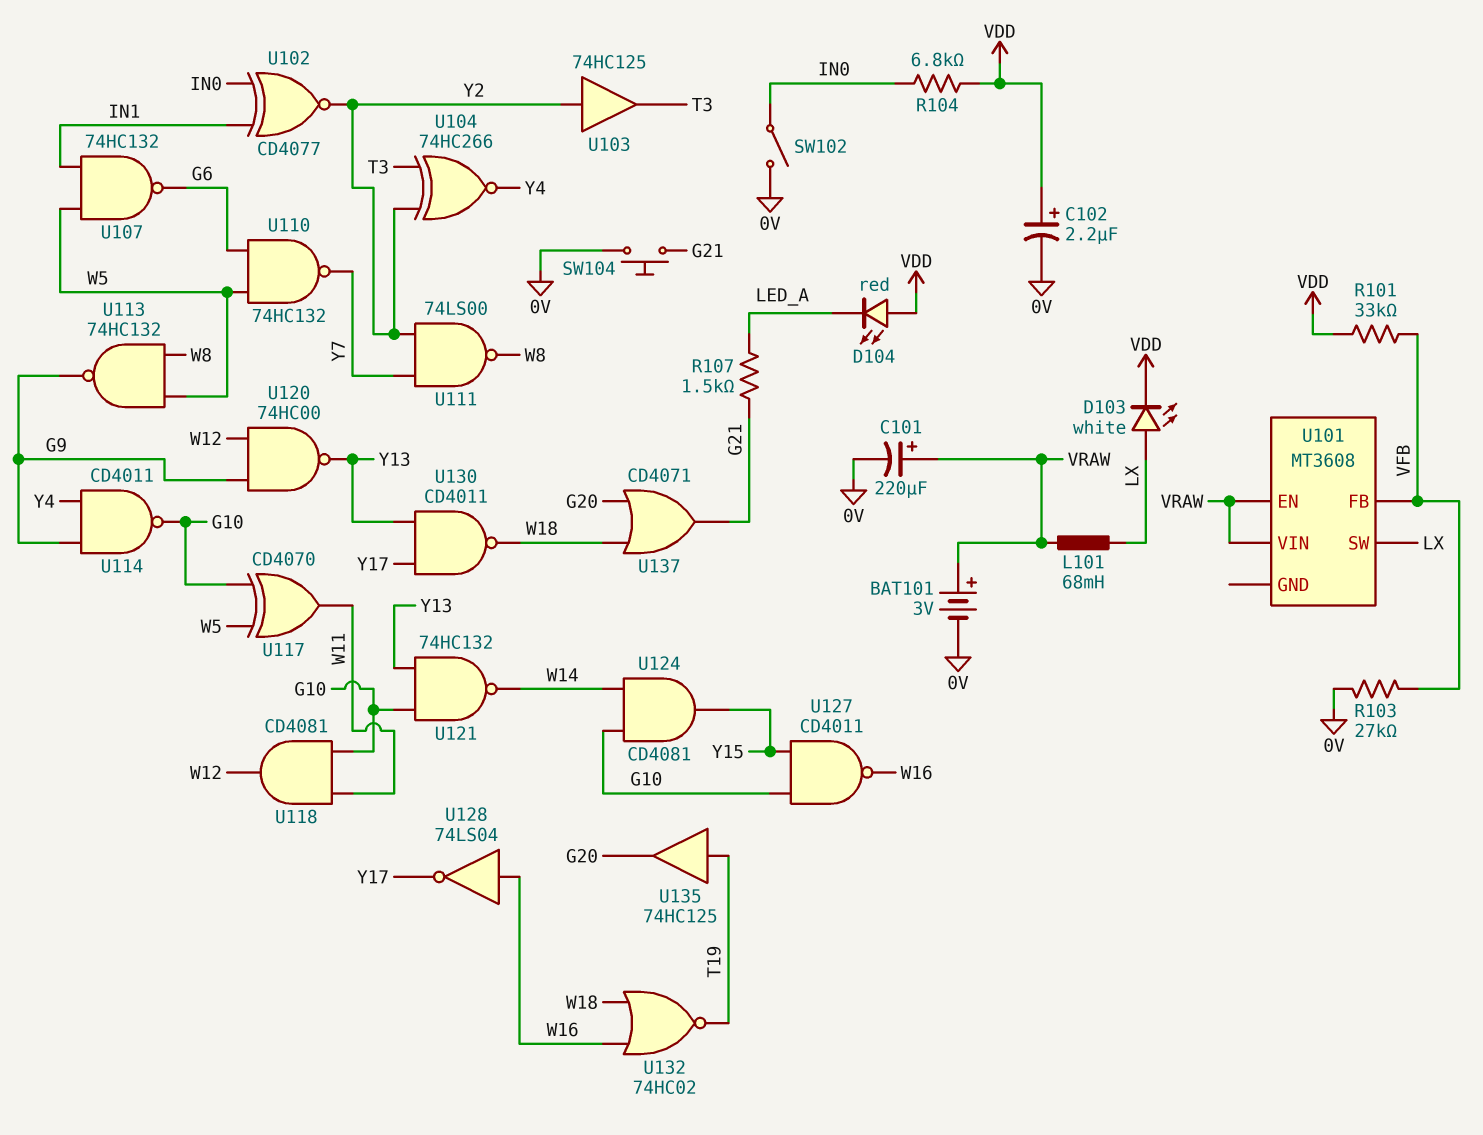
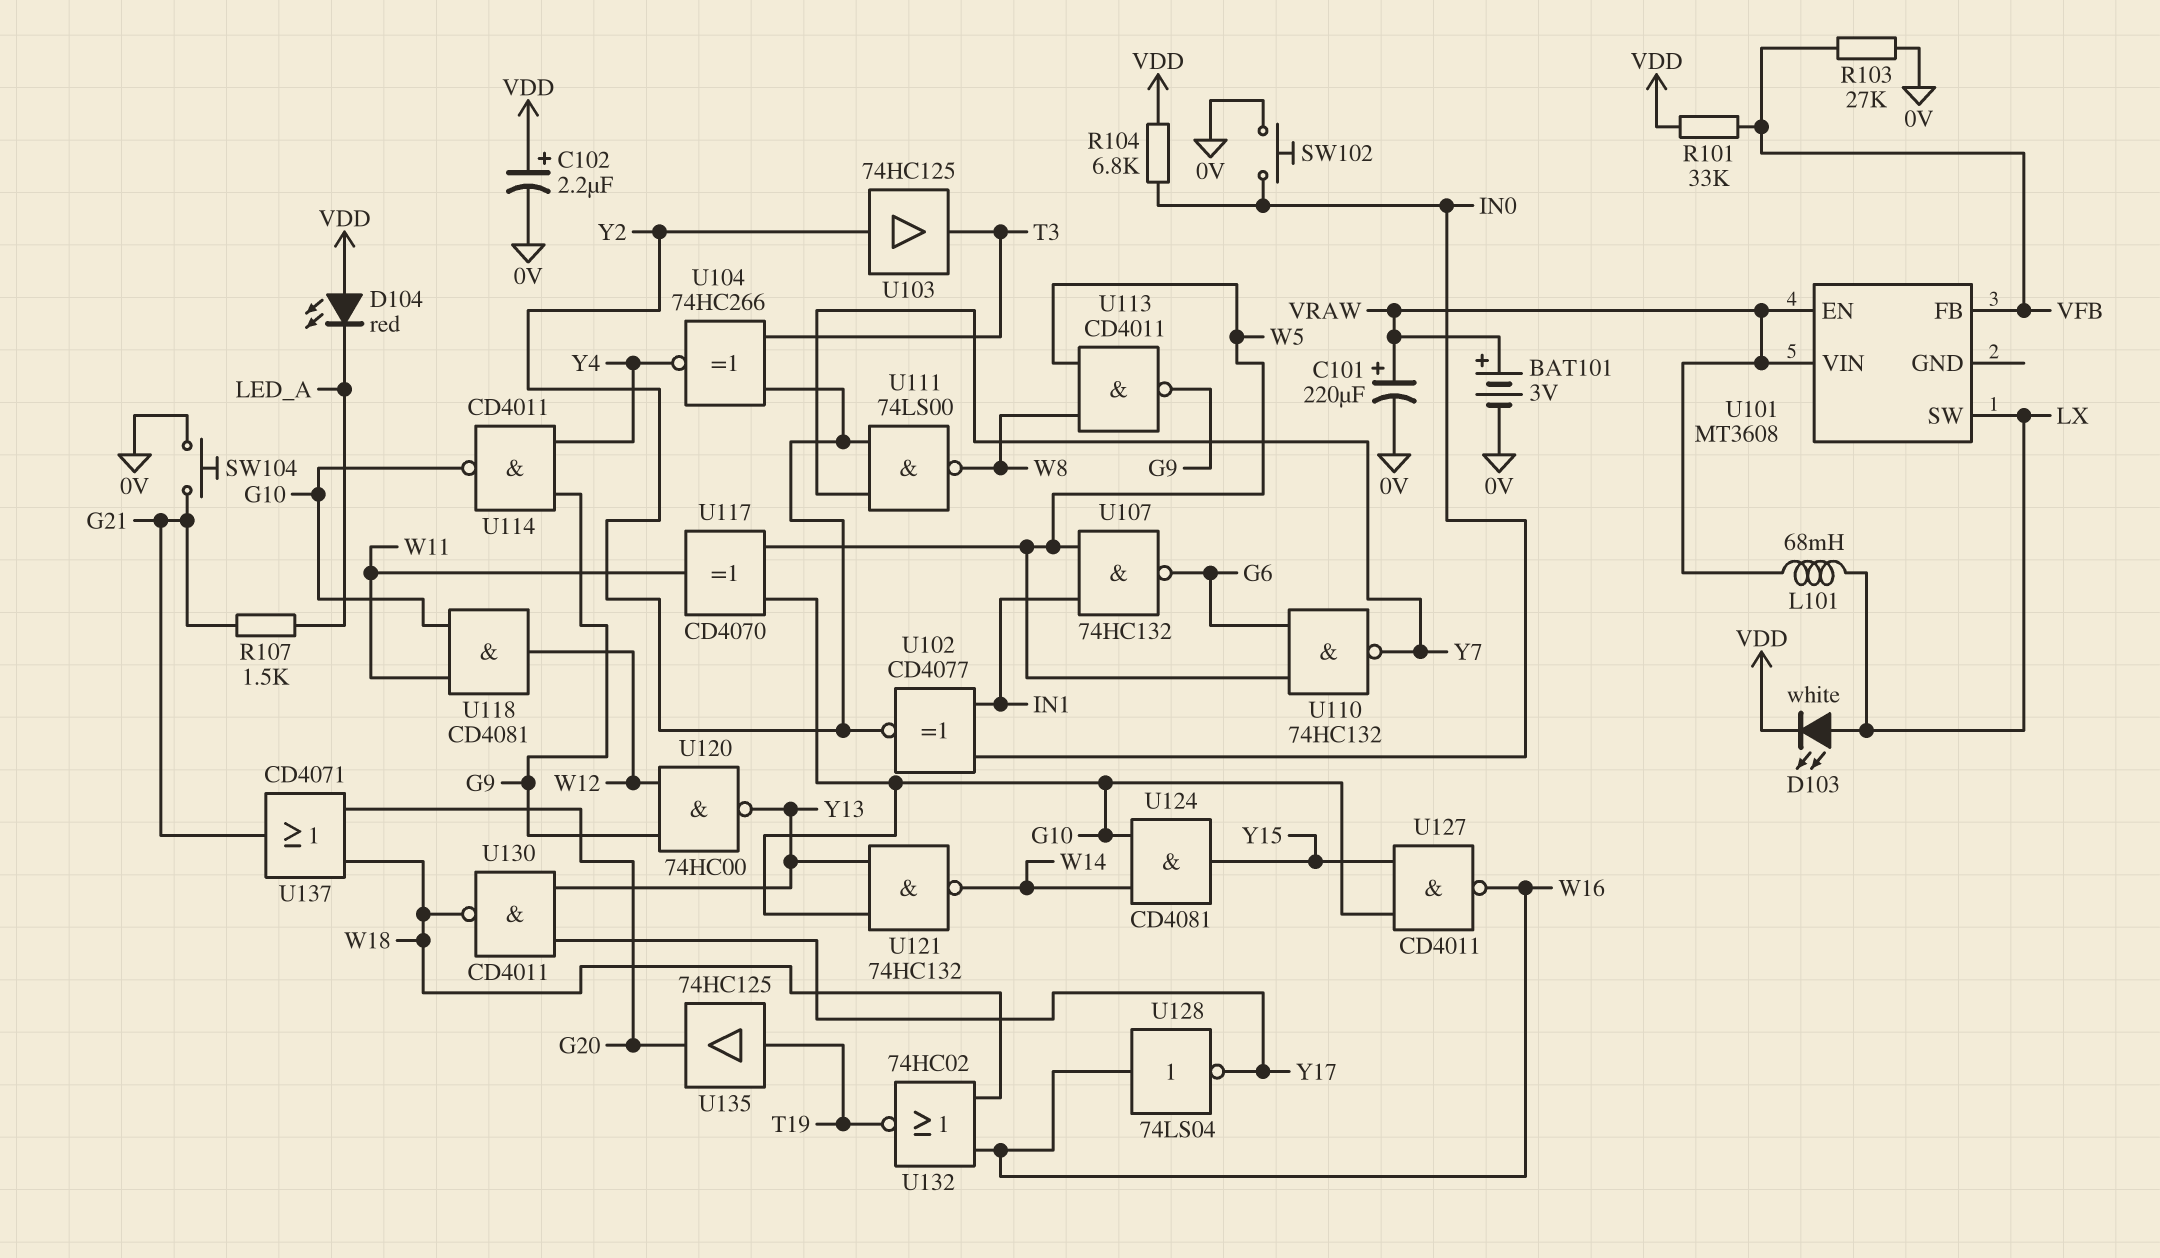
SW102: switch (0V, IN0) -> button (0V, IN0)
U113: NAND 74HC132 (in W5, in W8, out G9) -> NAND CD4011 (in W5, in W8, out G9)

